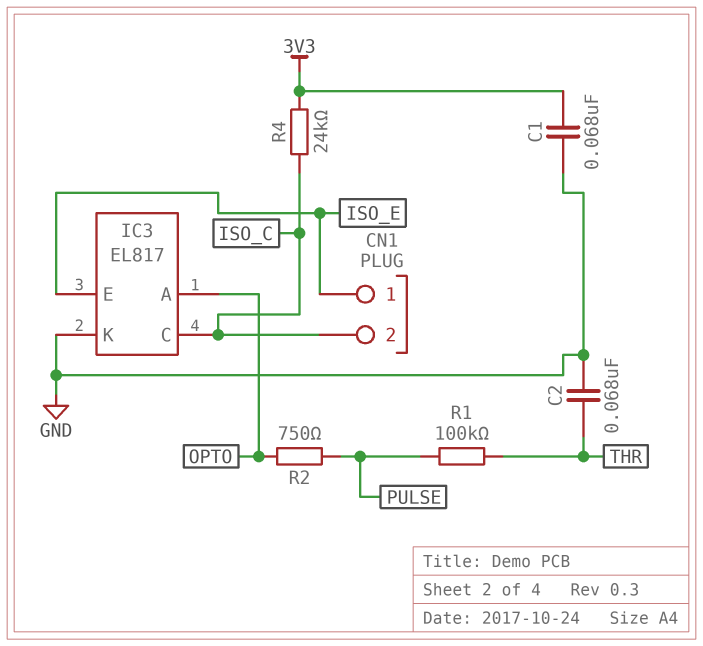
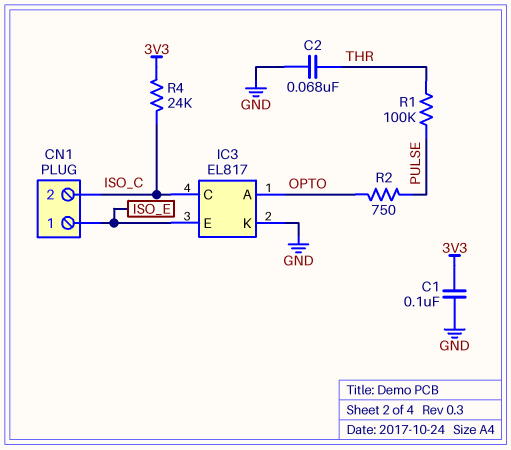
C1: 68nF (3V3, GND) -> 100nF (3V3, GND)

